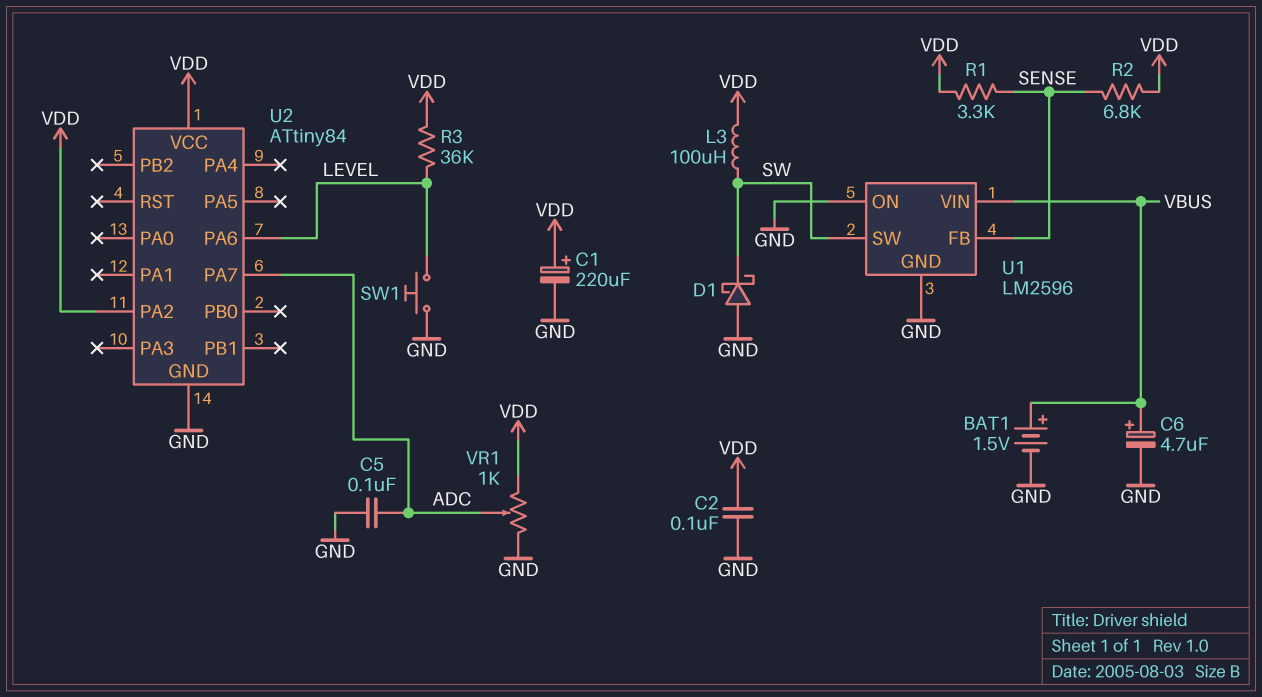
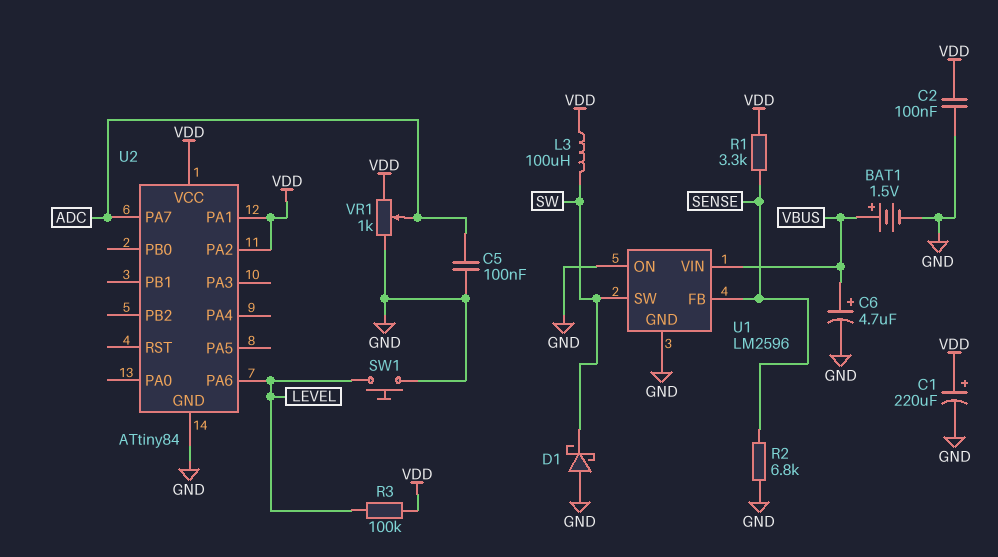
R2: 6.8k (SENSE, VDD) -> 6.8k (GND, SENSE)
R3: 36k (LEVEL, VDD) -> 100k (LEVEL, VDD)
U2 pin PA1: none -> VDD

